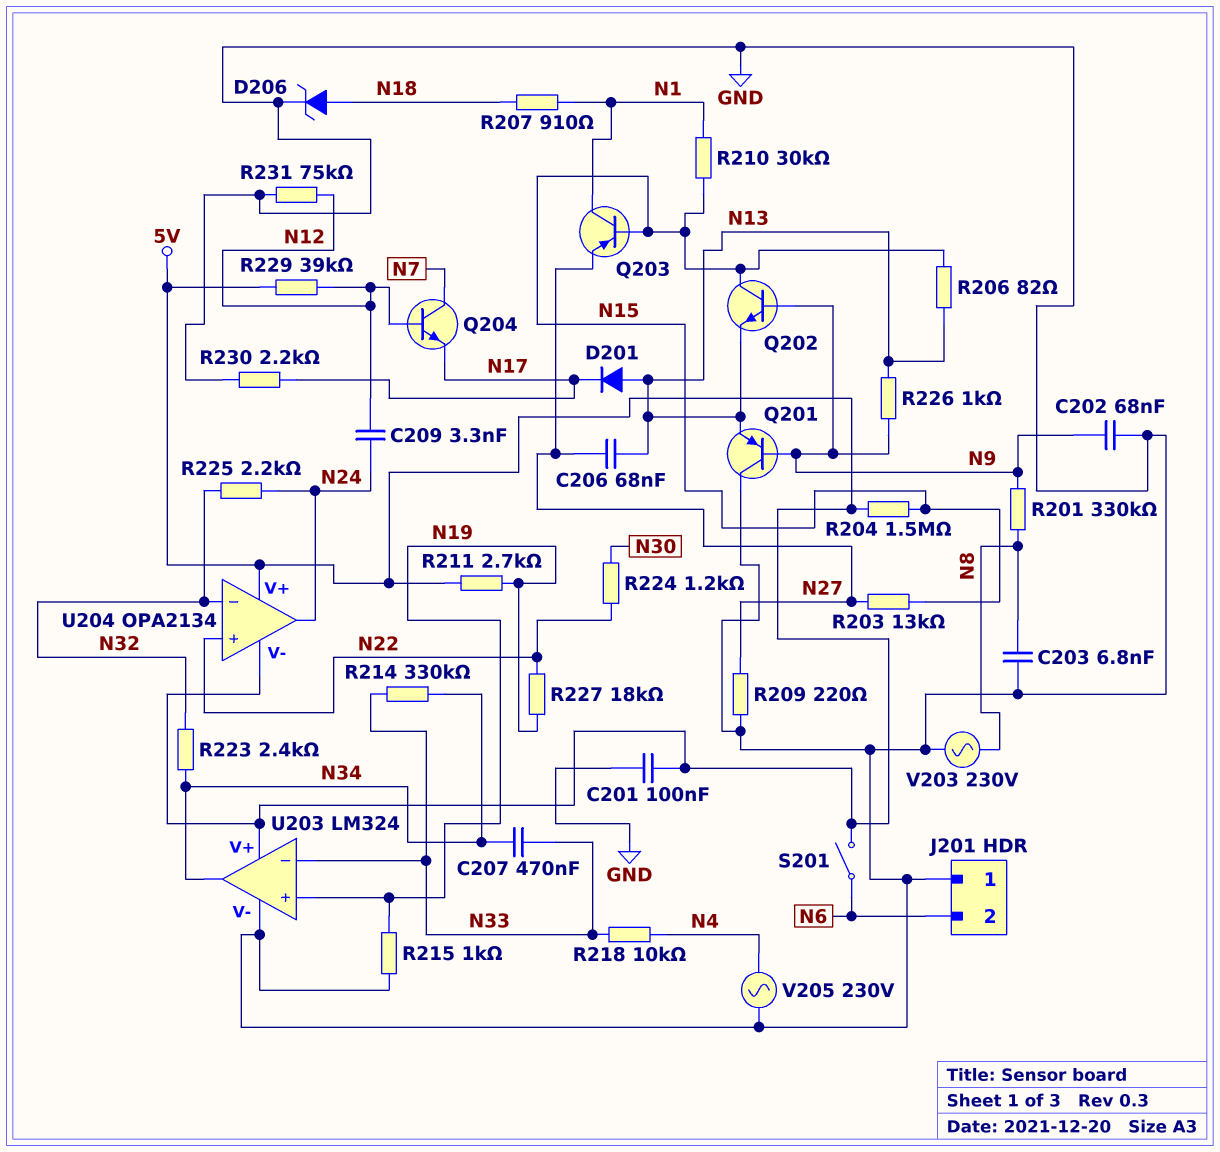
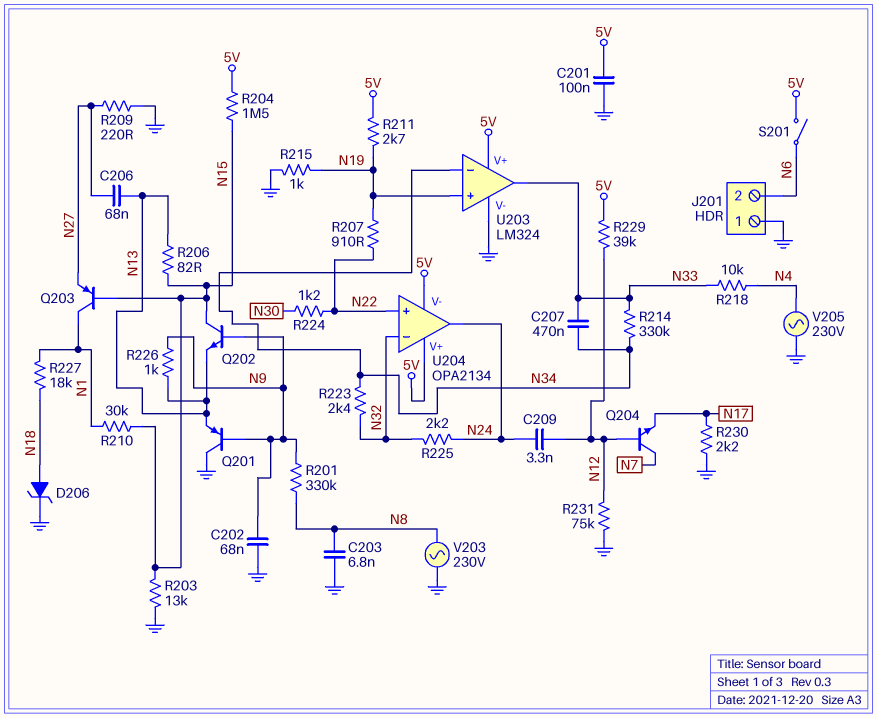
D201: diode (A N13, K N17) -> none
R203: 13k (N15, N27) -> 13k (GND, N15)
R207: 910 (N1, N18) -> 910 (N19, N22)
R227: 18k (N19, N22) -> 18k (N1, N18)
U203 pin in-: N33 -> N34
U203 pin out: N34 -> N33

